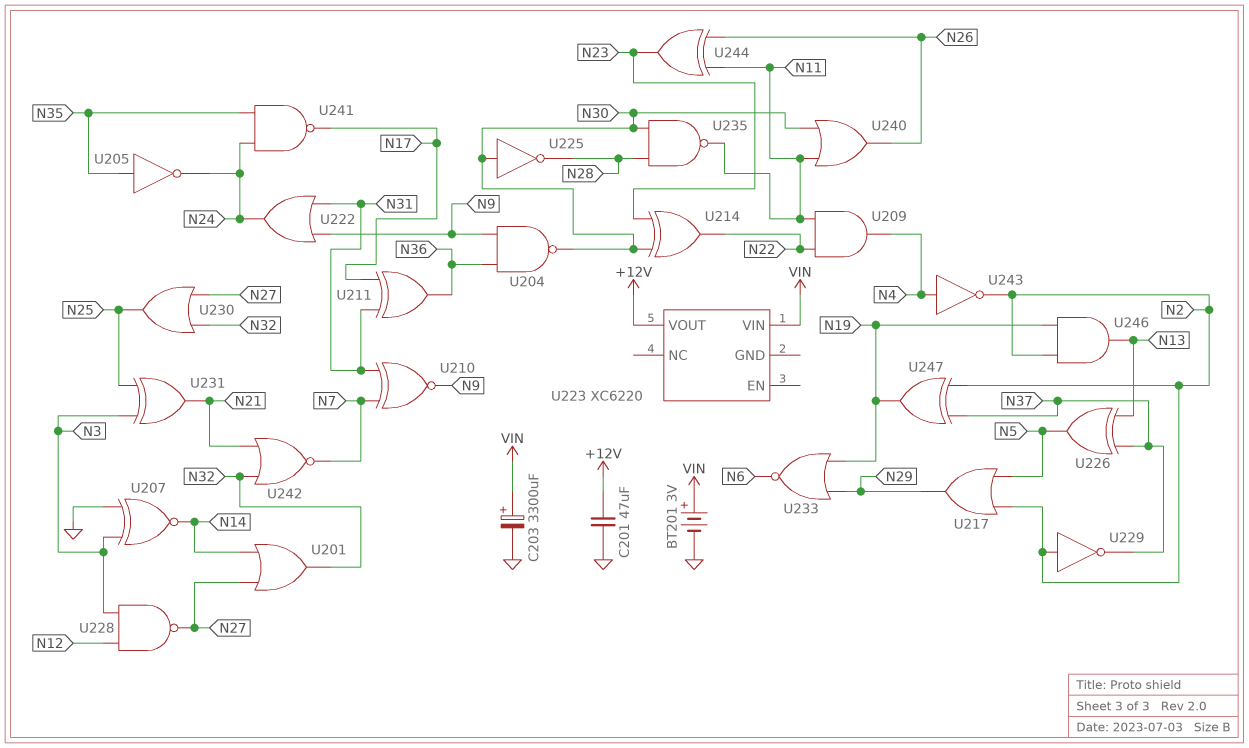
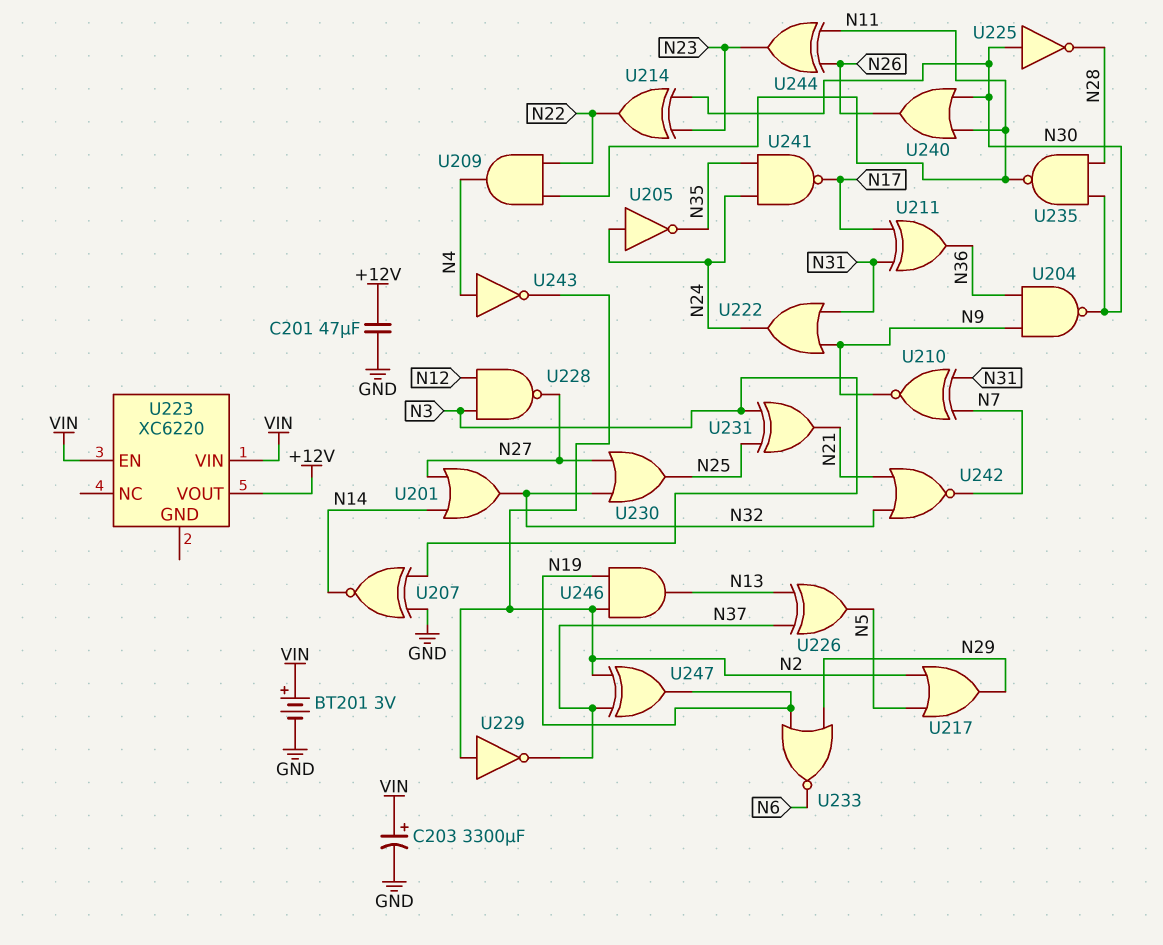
U205: NOT (in N35, out N24) -> NOT (in N24, out N35)
U223 pin EN: none -> VIN

